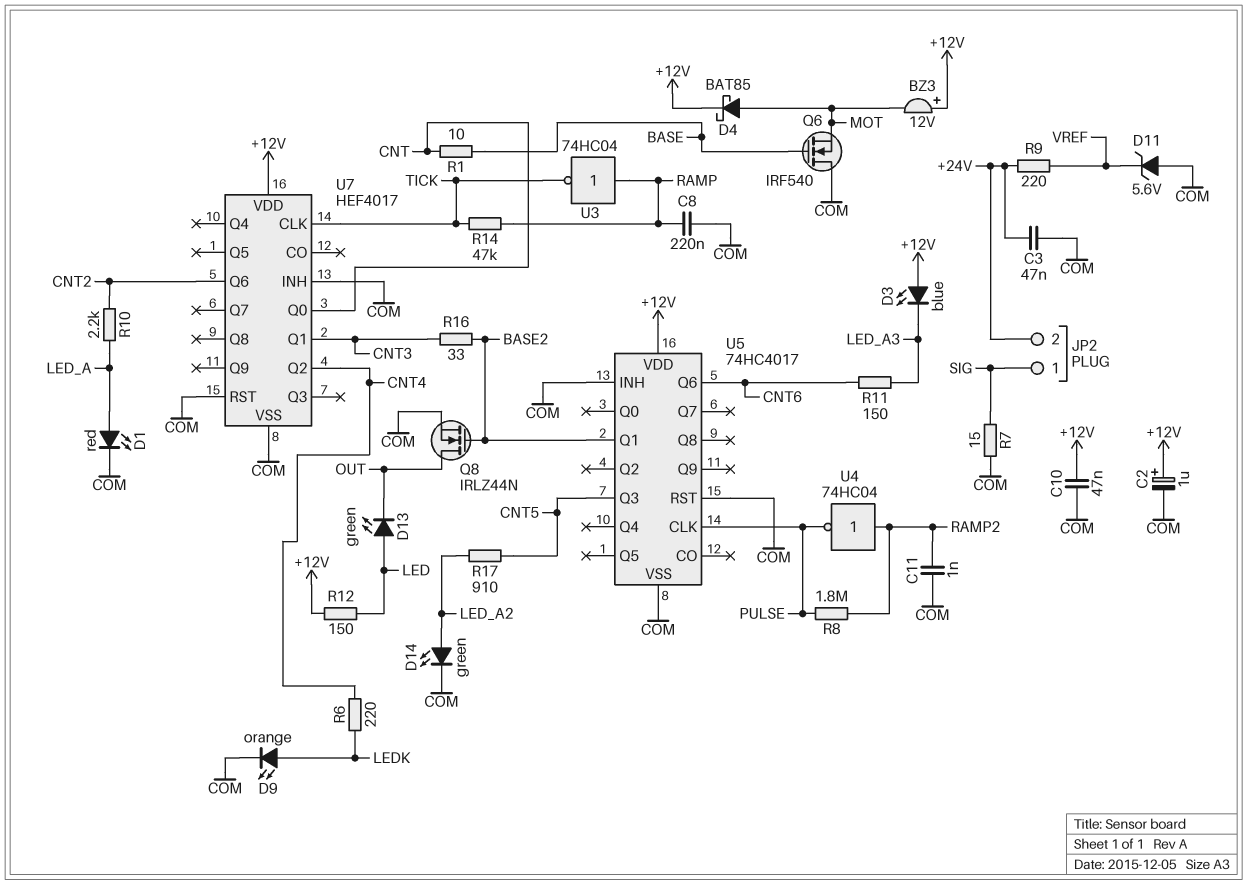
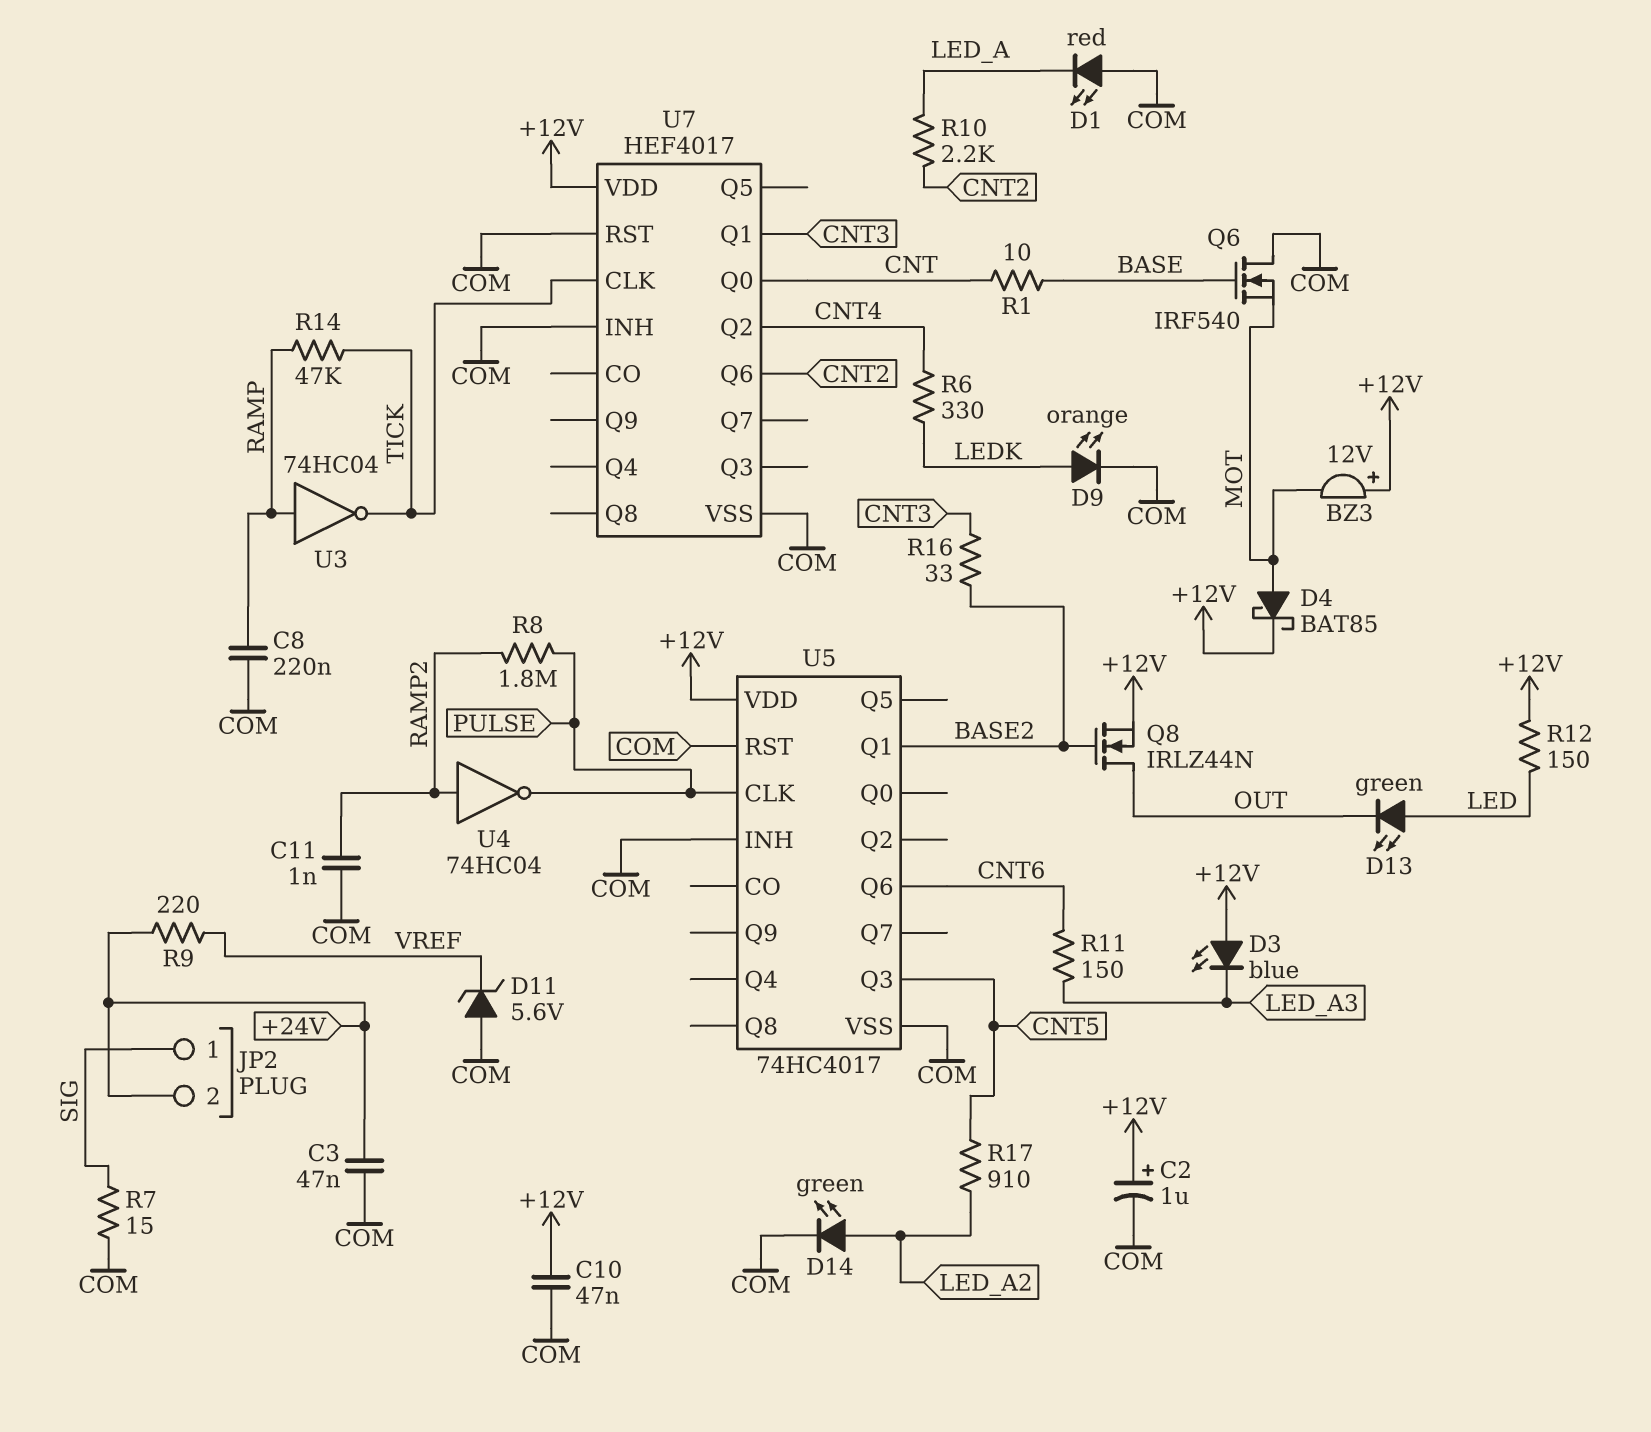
D1: LED red (A LED_A, K COM) -> LED red (A COM, K LED_A)
Q8: NMOS IRLZ44N (G BASE2, D OUT, S COM) -> NMOS IRLZ44N (G BASE2, D OUT, S +12V)
R6: 220 (CNT4, LEDK) -> 330 (CNT4, LEDK)

